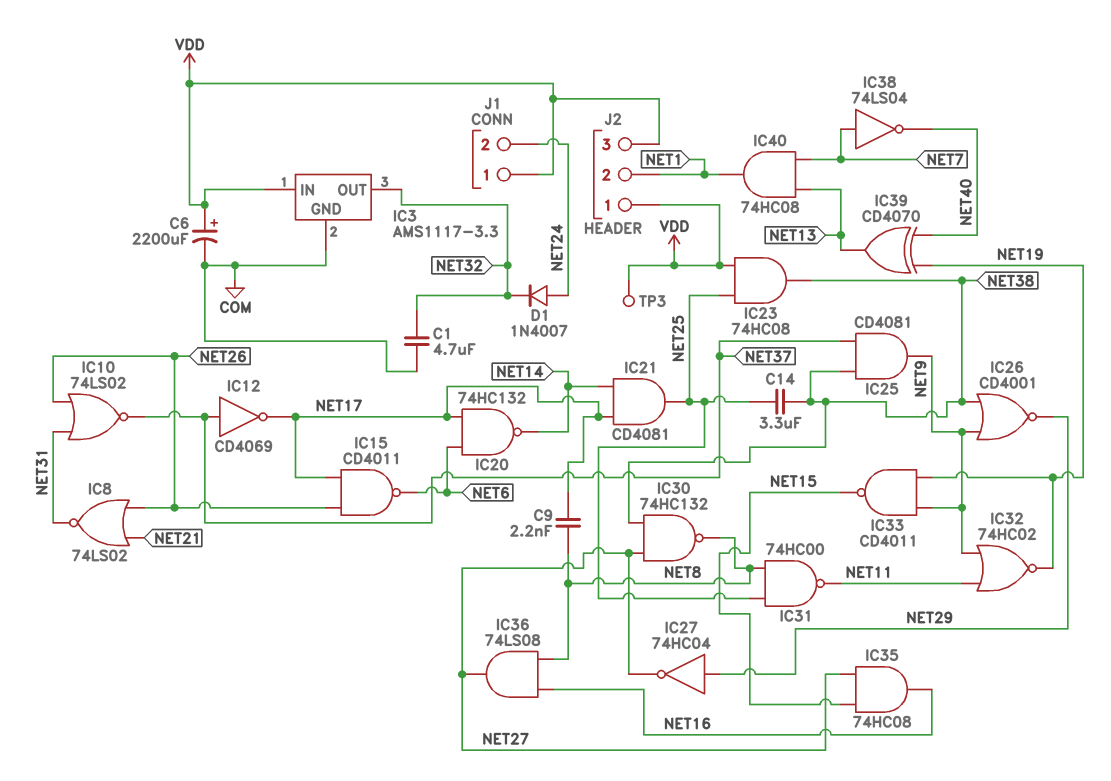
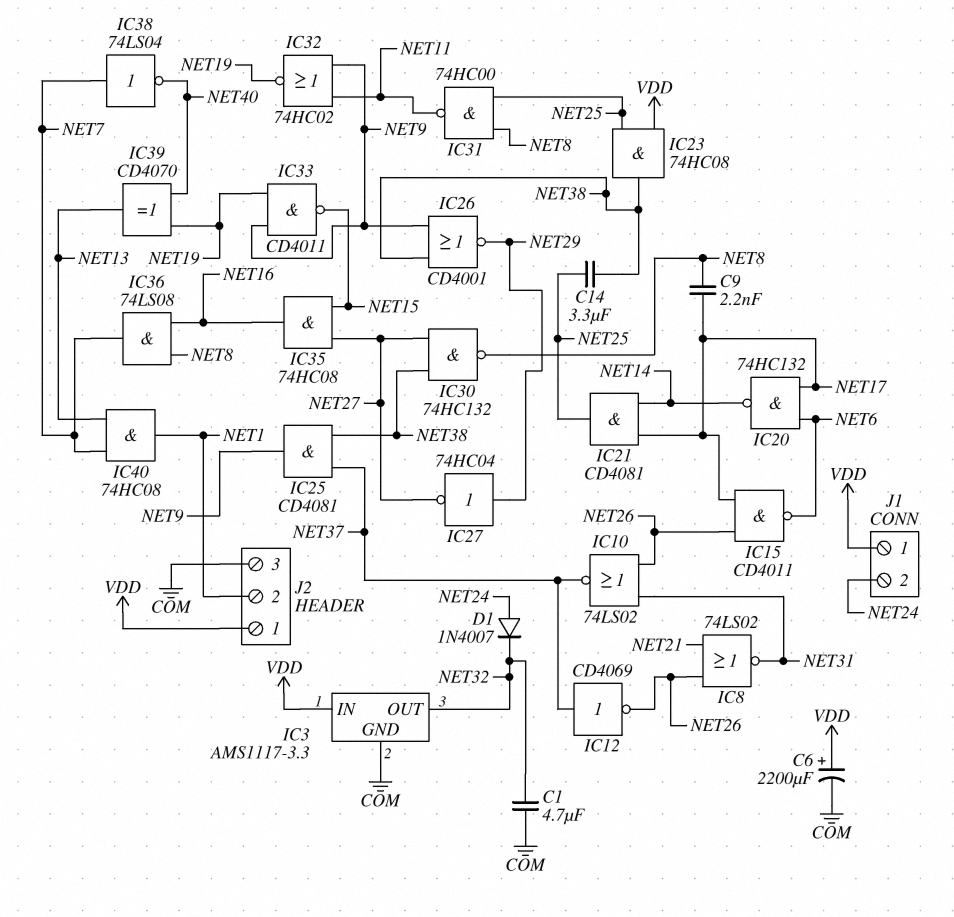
IC12: NOT CD4069 (in NET37, out NET17) -> NOT CD4069 (in NET37, out NET26)
IC36: AND 74LS08 (in NET8, in NET16, out NET27) -> AND 74LS08 (in NET8, in NET16, out NET7)
J2 pin 3: VDD -> COM
TP3: test point (VDD) -> none

